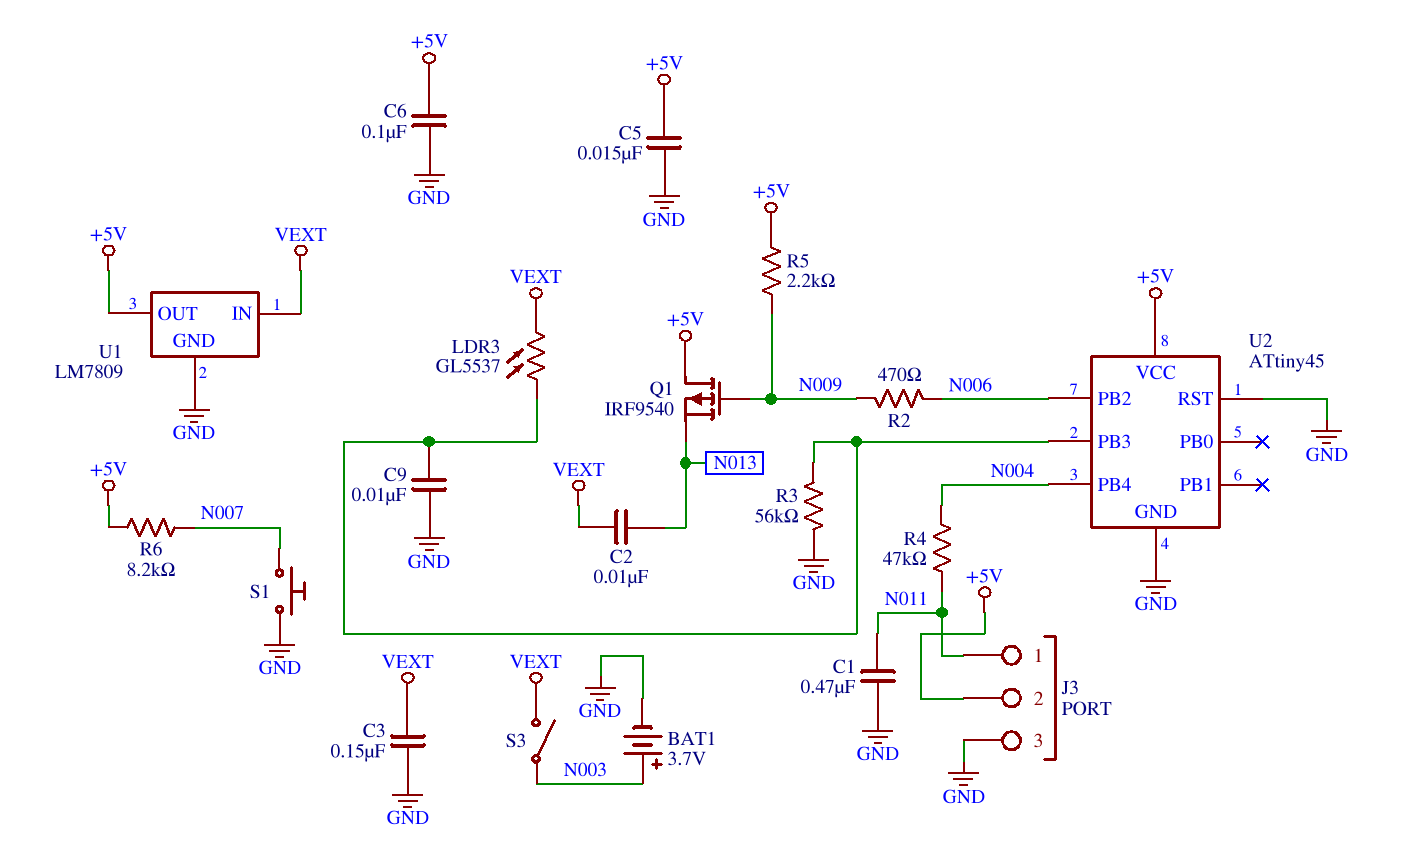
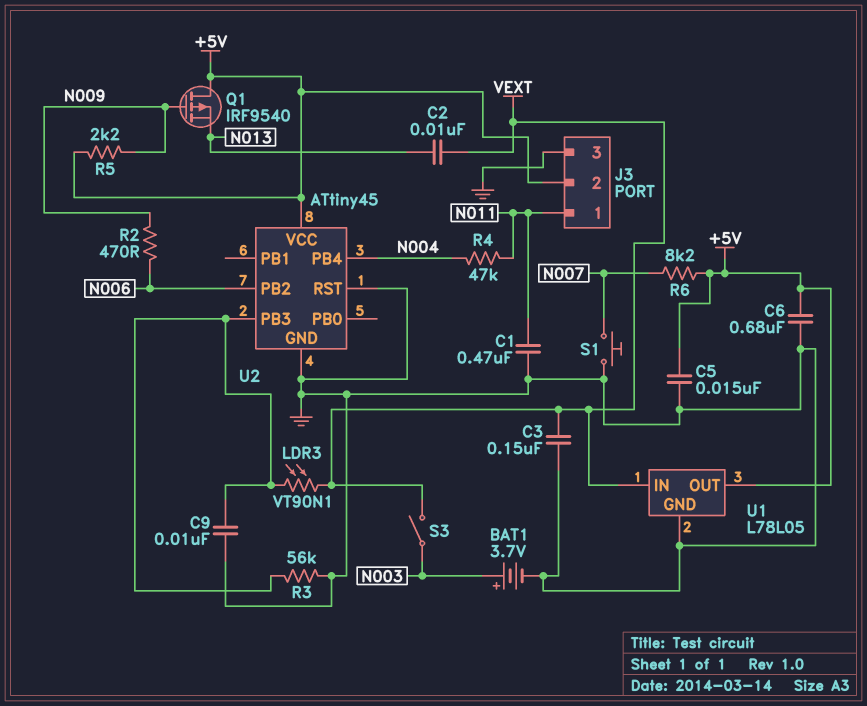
C6: 100nF (+5V, GND) -> 680nF (+5V, GND)
LDR3: GL5537 (U2/PB3, VEXT) -> VT90N1 (U2/PB3, VEXT)
U1: LM7809 -> L78L05

